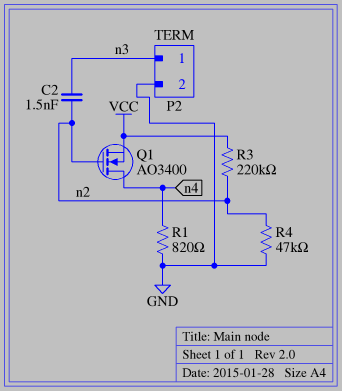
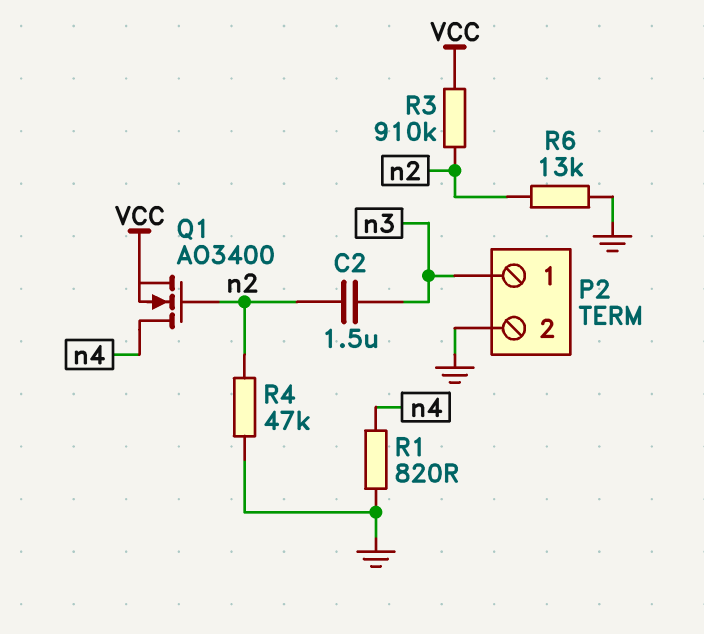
C2: 1.5nF (n2, n3) -> 1.5uF (n2, n3)
R3: 220k (VCC, n2) -> 910k (VCC, n2)
R6: none -> 13k (GND, n2)

